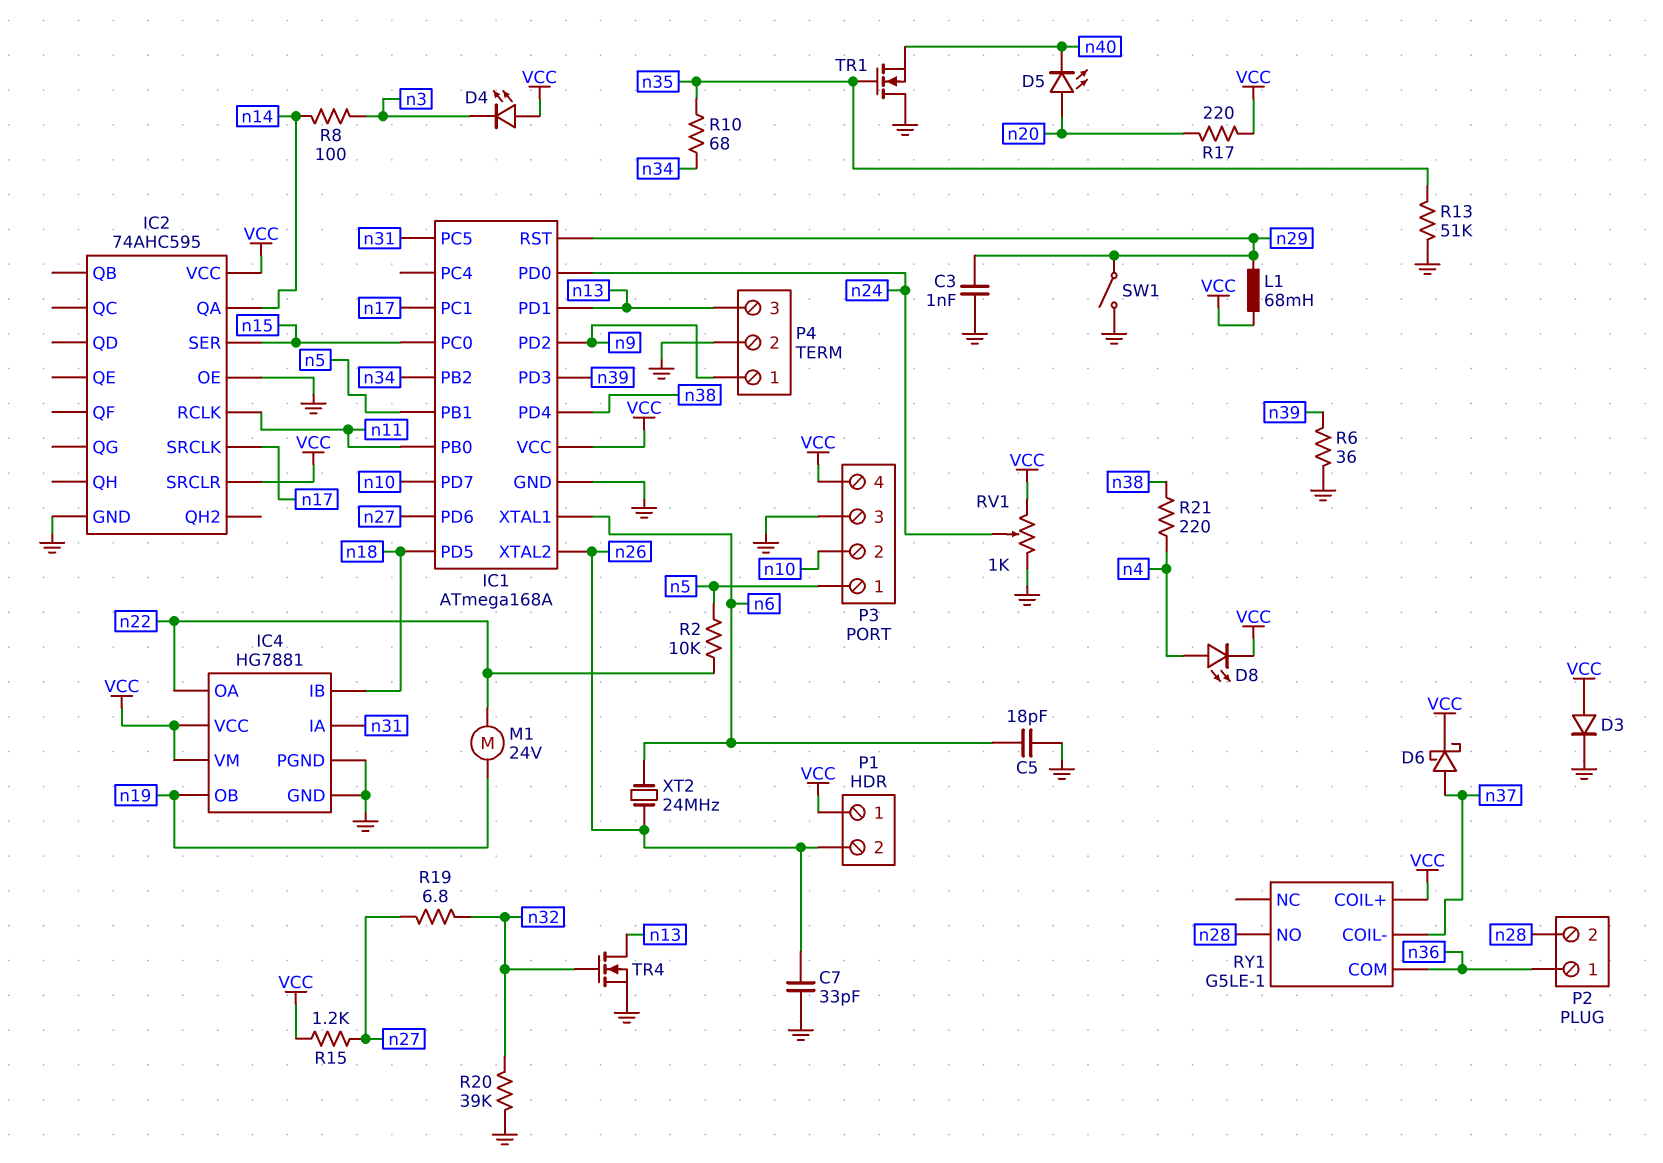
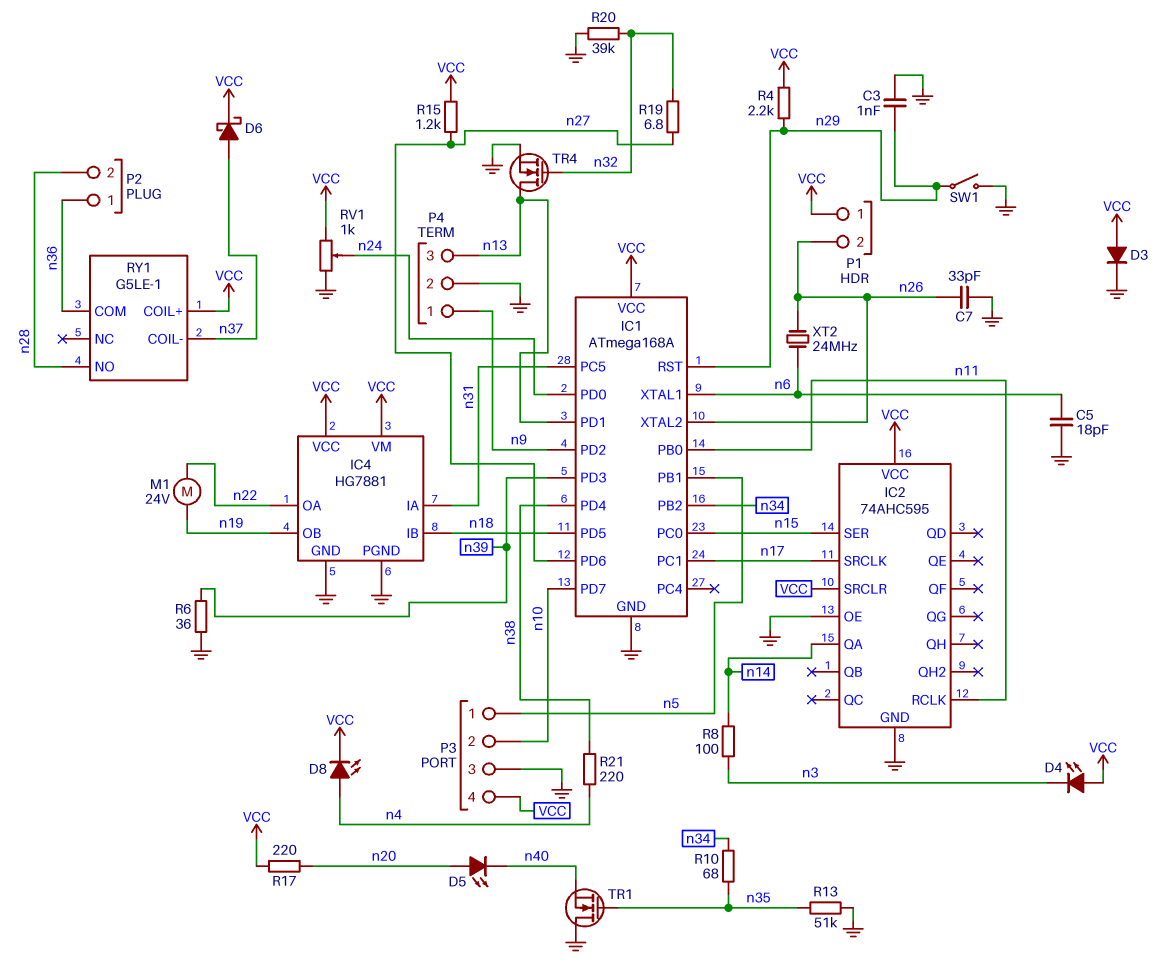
L1: 68mH (VCC, n29) -> none
R2: 10k (n5, n22) -> none
R4: none -> 2.2k (VCC, n29)

